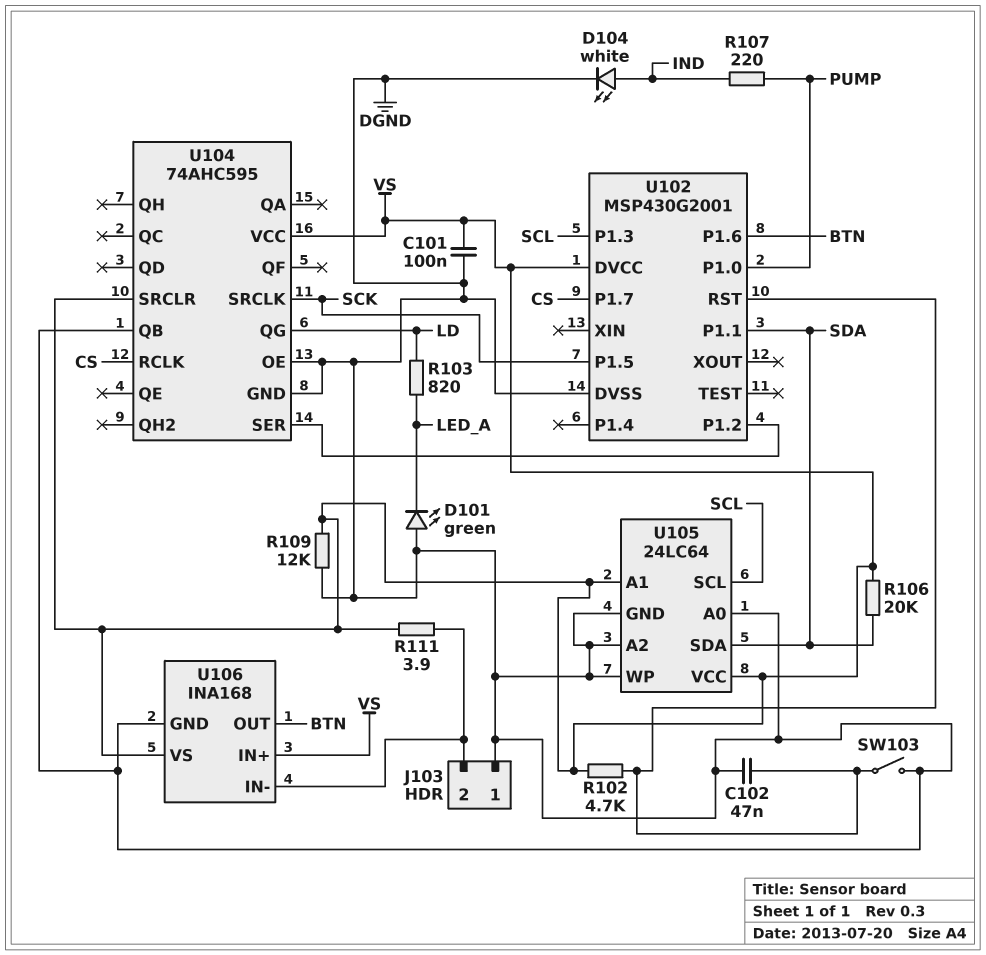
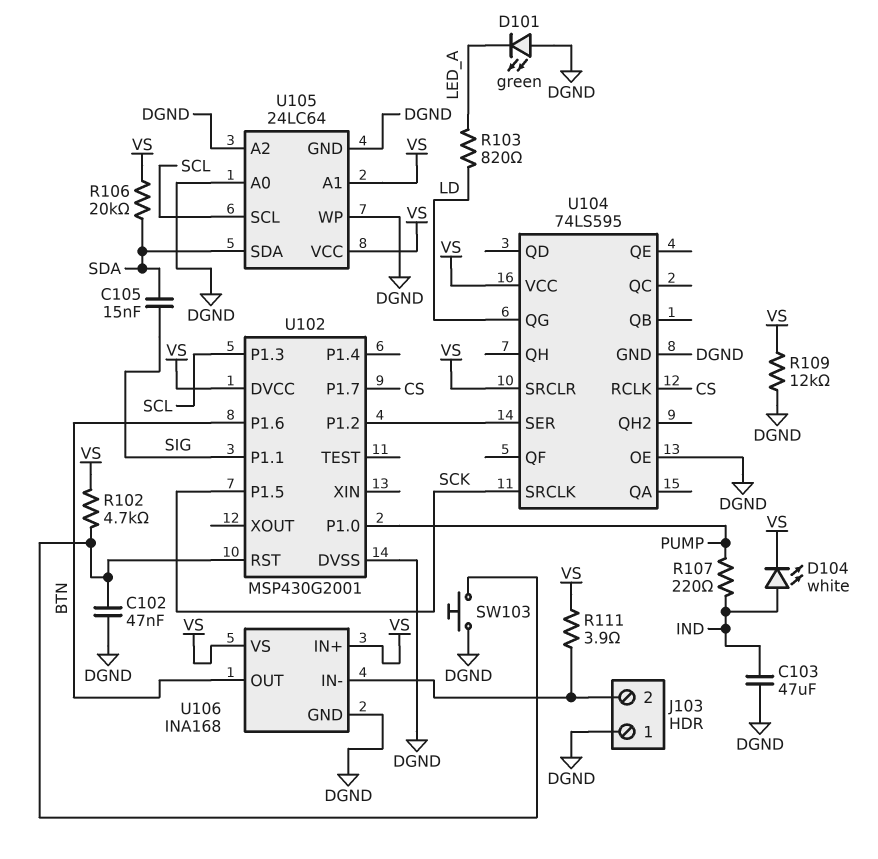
C101: 100nF (DGND, VS) -> none
C103: none -> 47uF (DGND, IND)
C105: none -> 15nF (SDA, SIG)
D104: LED white (A IND, K DGND) -> LED white (A IND, K VS)
SW103: switch (DGND, U102/RST) -> button (DGND, U102/RST)
U102 pin P1.1: SDA -> SIG
U104: 74AHC595 -> 74LS595
U104 pin QB: DGND -> none

